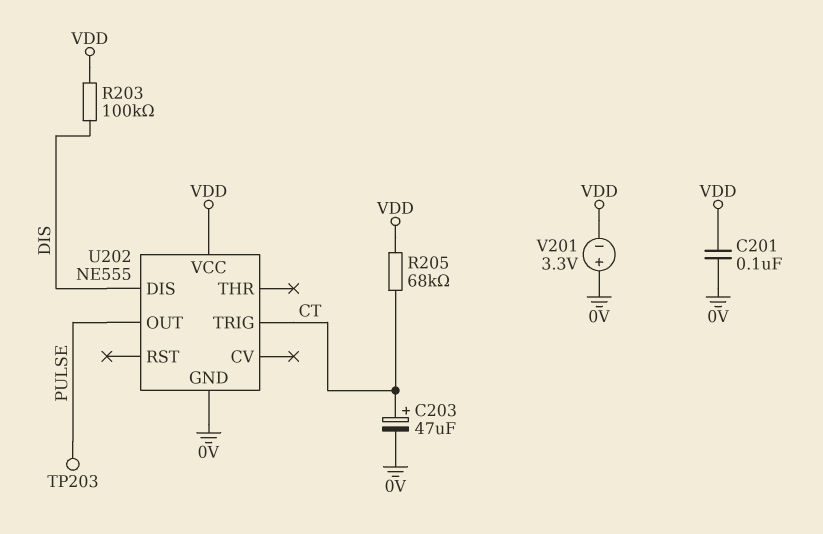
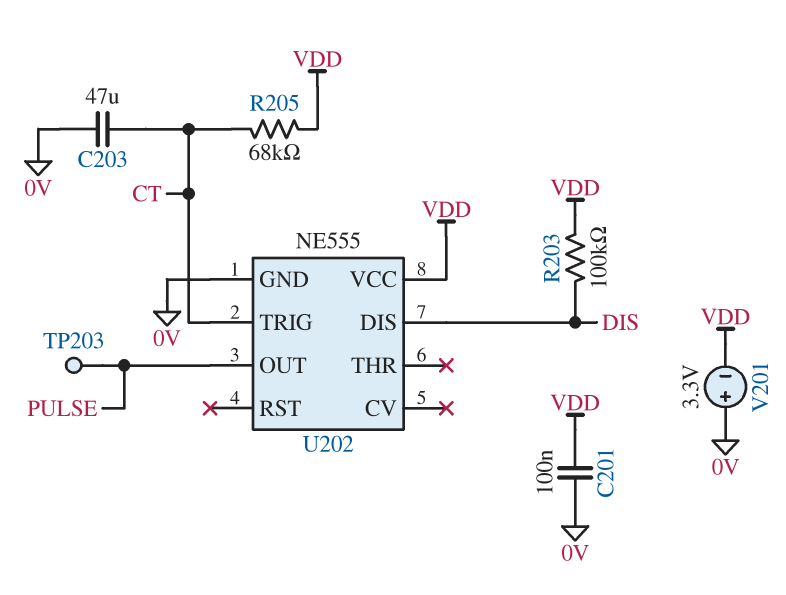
C203: 47uF (plus CT, minus 0V) -> 47uF (0V, CT)

